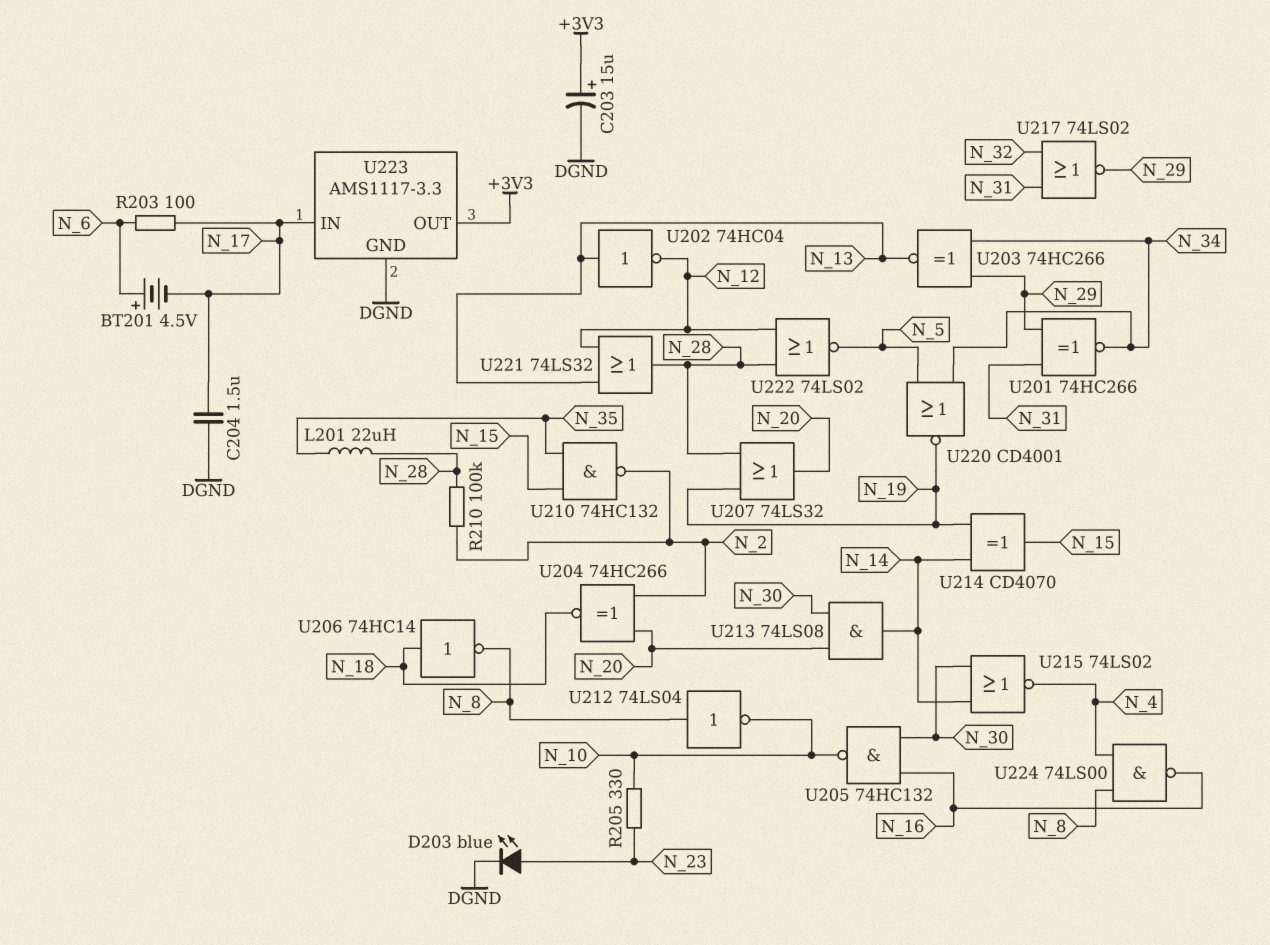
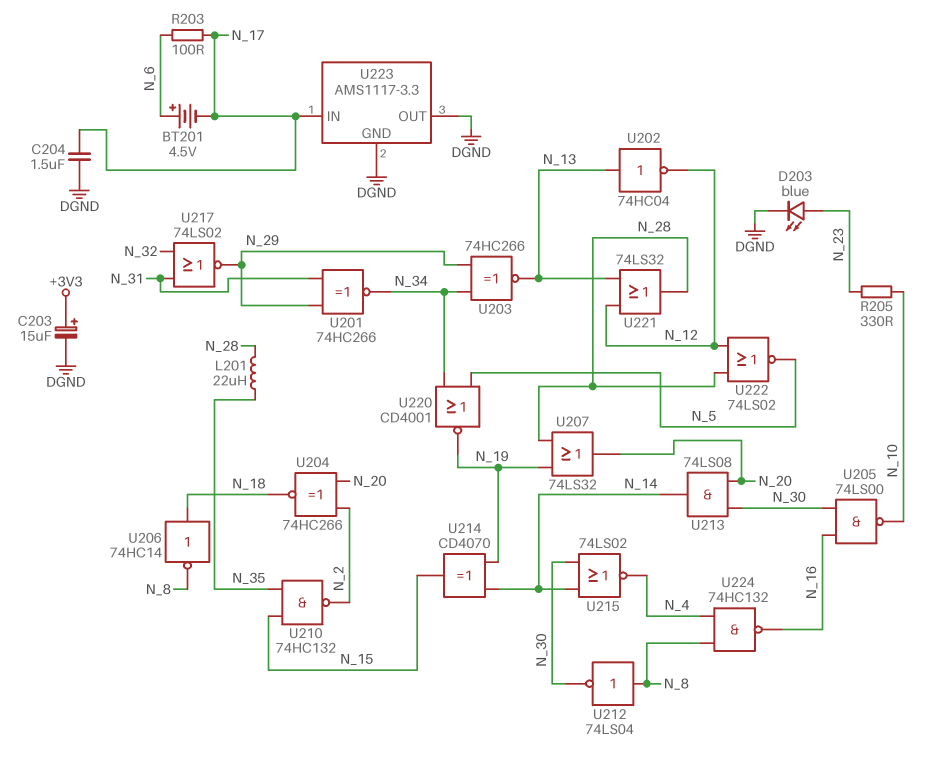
R210: 100k (N_2, N_28) -> none
U205: NAND 74HC132 (in N_16, in N_30, out N_10) -> NAND 74LS00 (in N_16, in N_30, out N_10)
U212: NOT 74LS04 (in N_8, out N_10) -> NOT 74LS04 (in N_8, out N_30)
U223 pin OUT: +3V3 -> DGND
U224: NAND 74LS00 (in N_4, in N_8, out N_16) -> NAND 74HC132 (in N_4, in N_8, out N_16)

